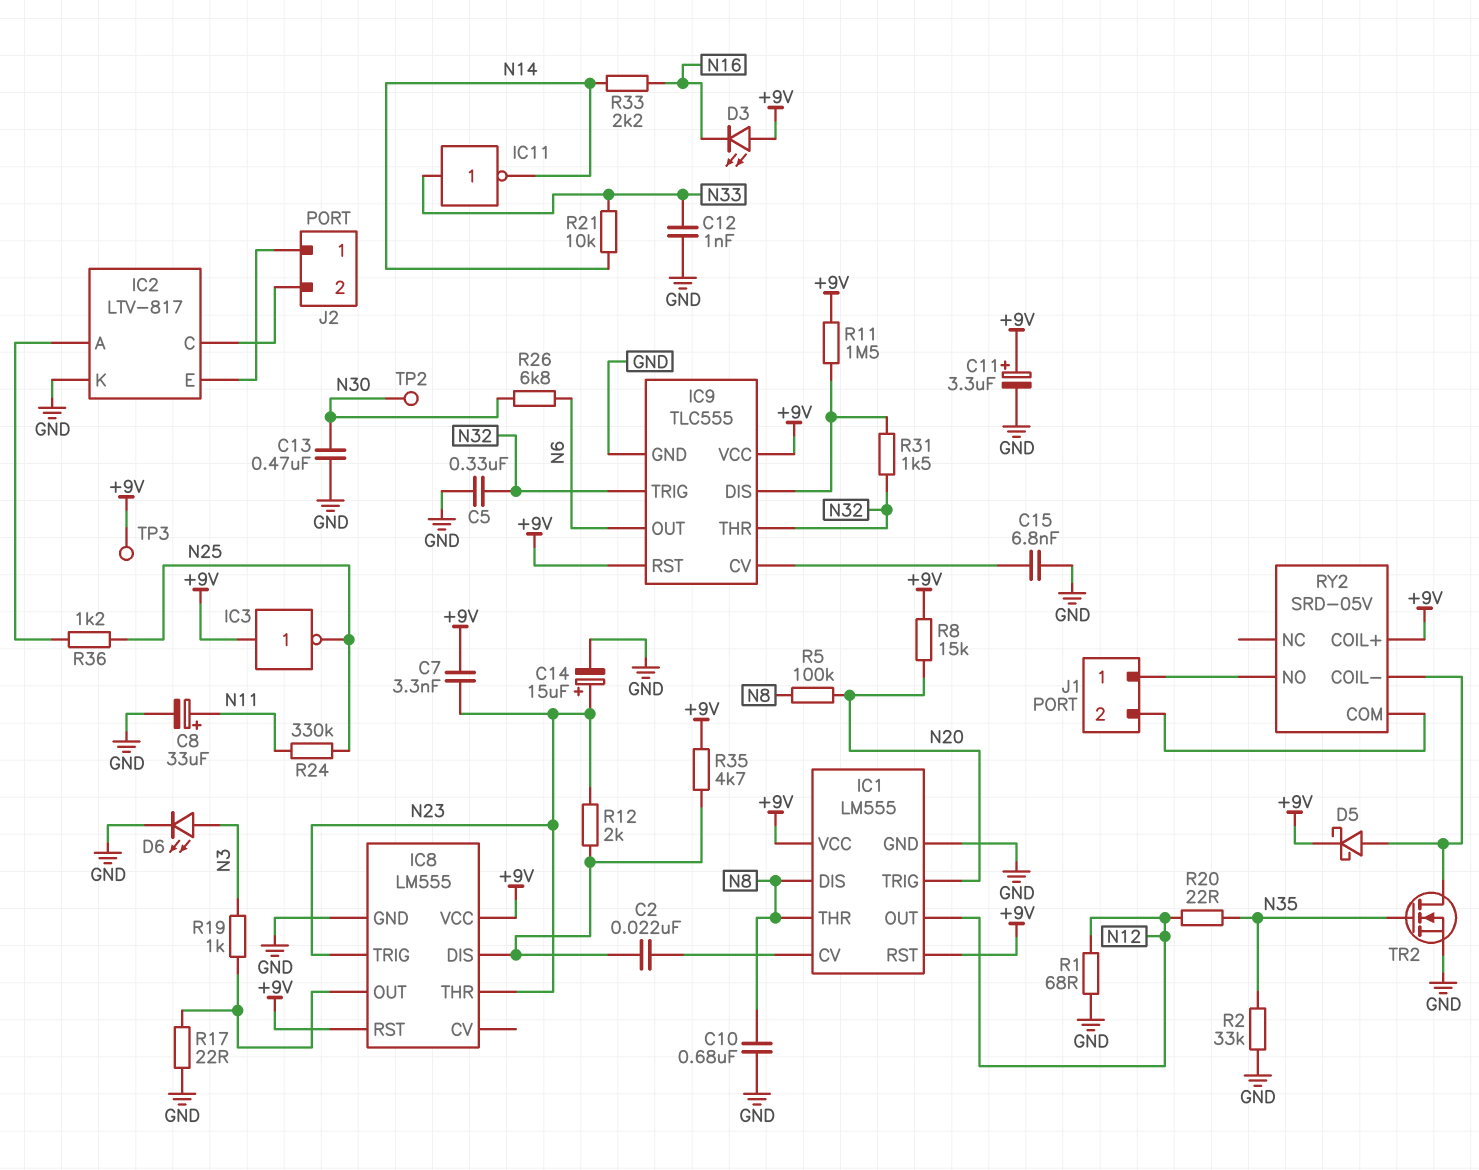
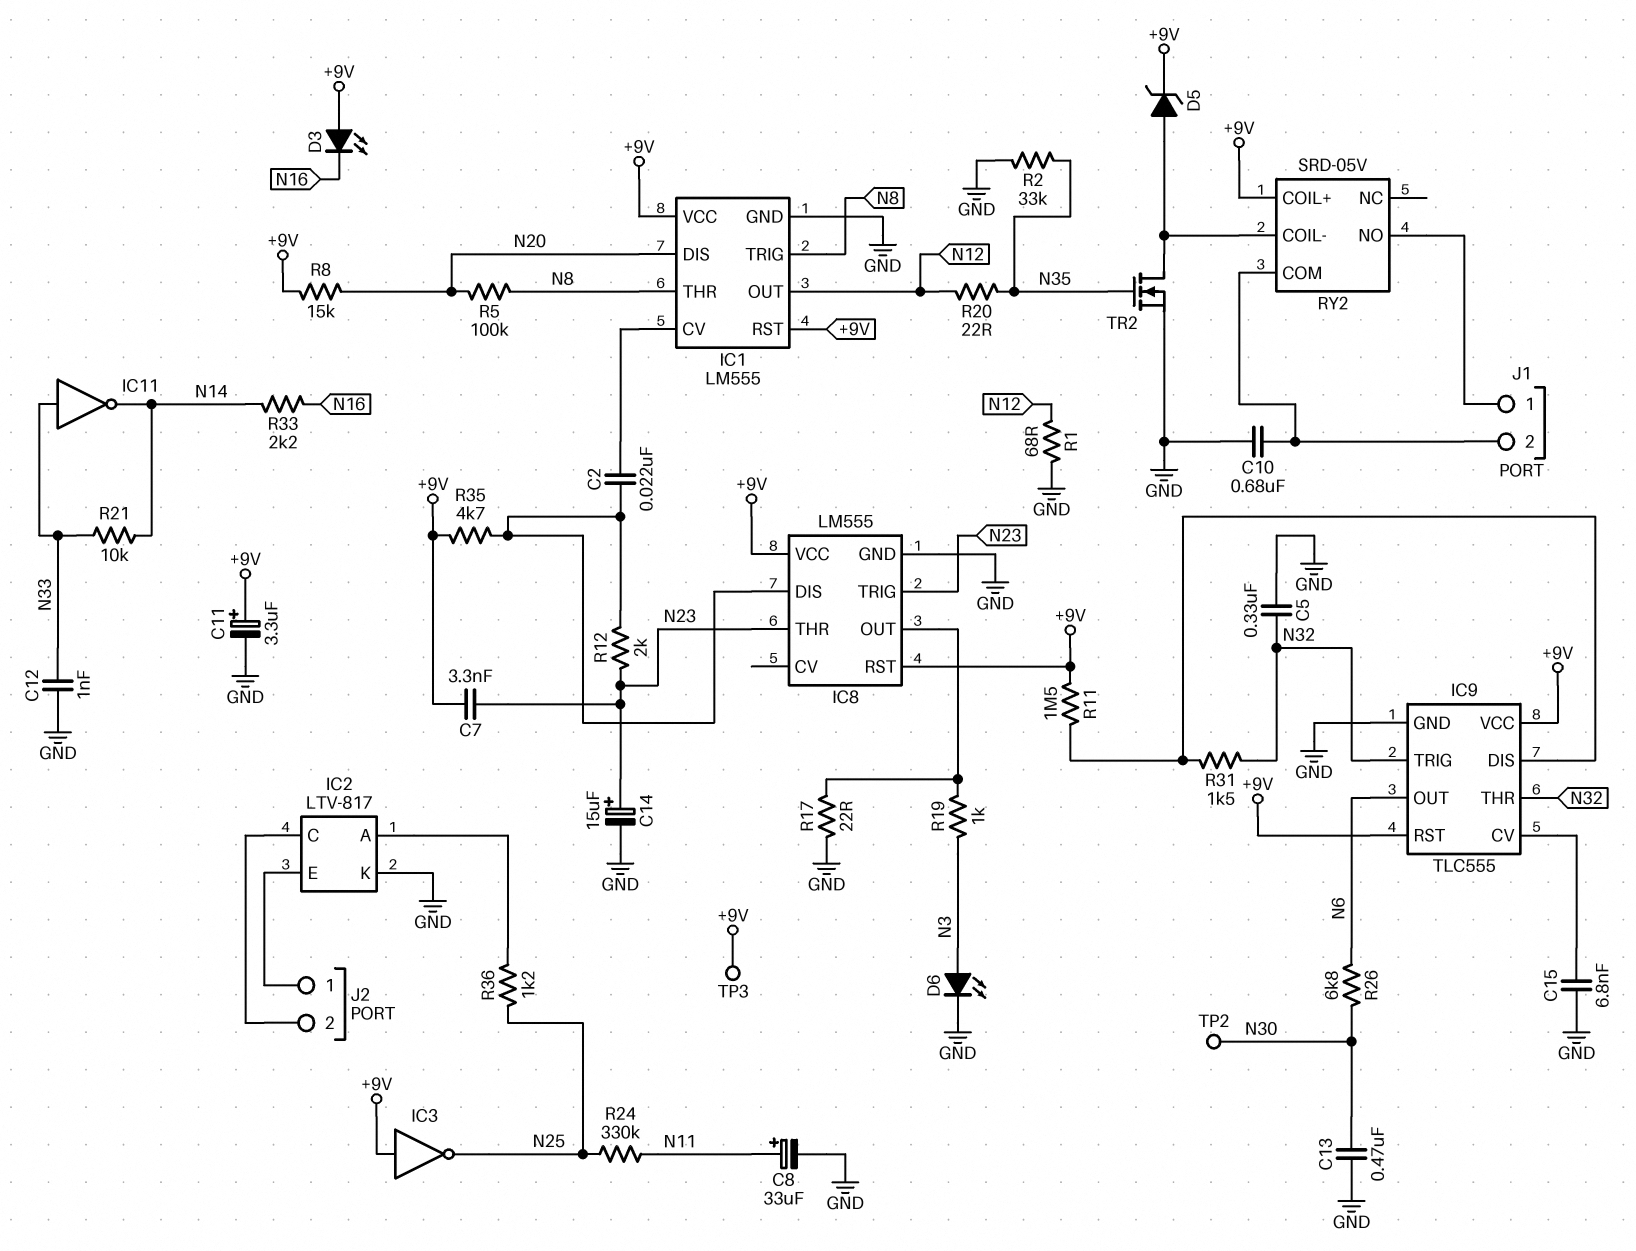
C10: 680nF (GND, N8) -> 680nF (GND, J1/2)
D5: schottky (A RY2/COIL-, K +9V) -> zener (A RY2/COIL-, K +9V)
IC1 pin DIS: N8 -> N20
IC1 pin TRIG: N20 -> N8

